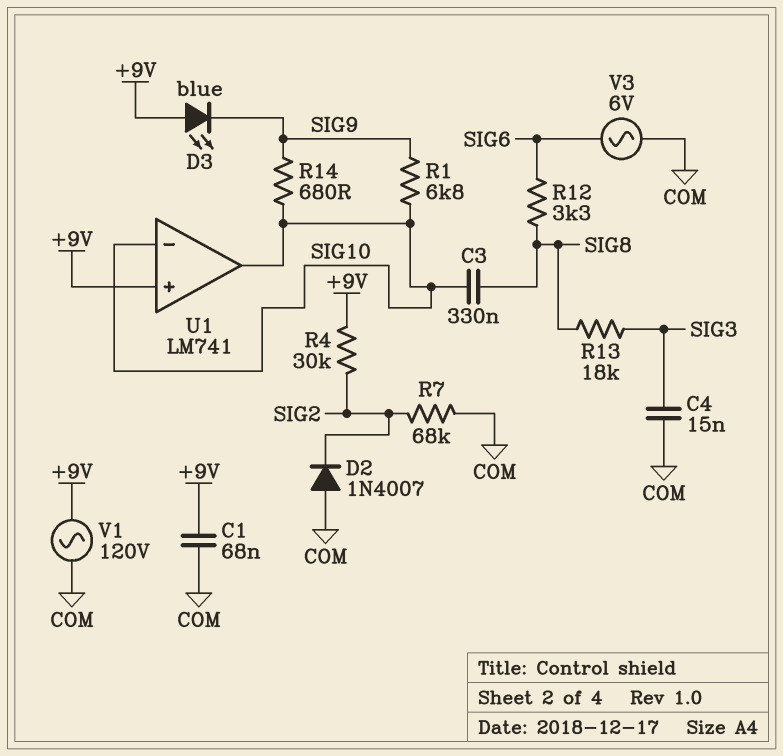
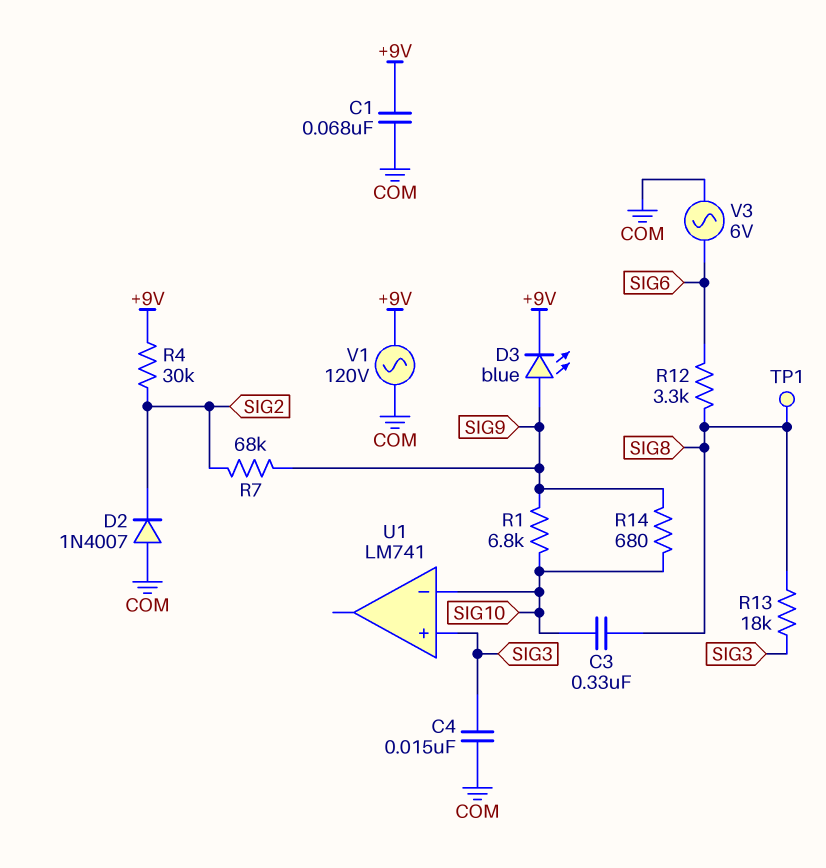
D3: LED blue (A +9V, K SIG9) -> LED blue (A SIG9, K +9V)
R7: 68k (COM, SIG2) -> 68k (SIG2, SIG9)
TP1: none -> test point (SIG8)
U1 pin in+: +9V -> SIG3
U1 pin out: SIG10 -> none

